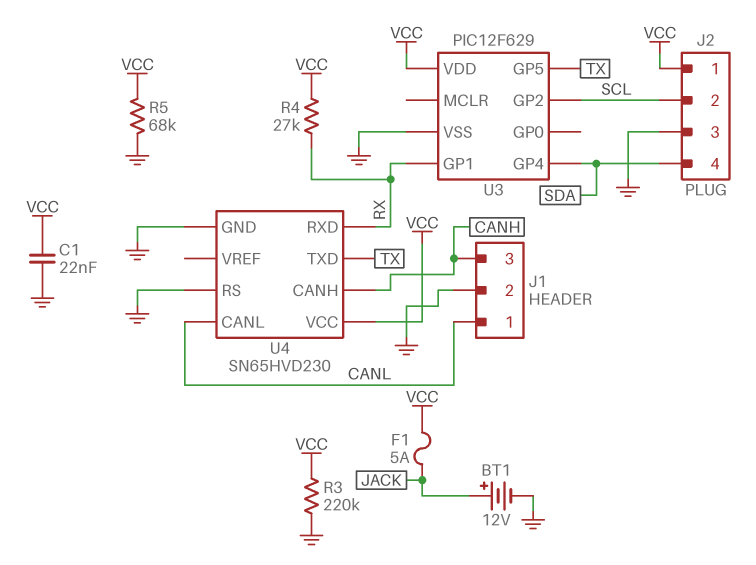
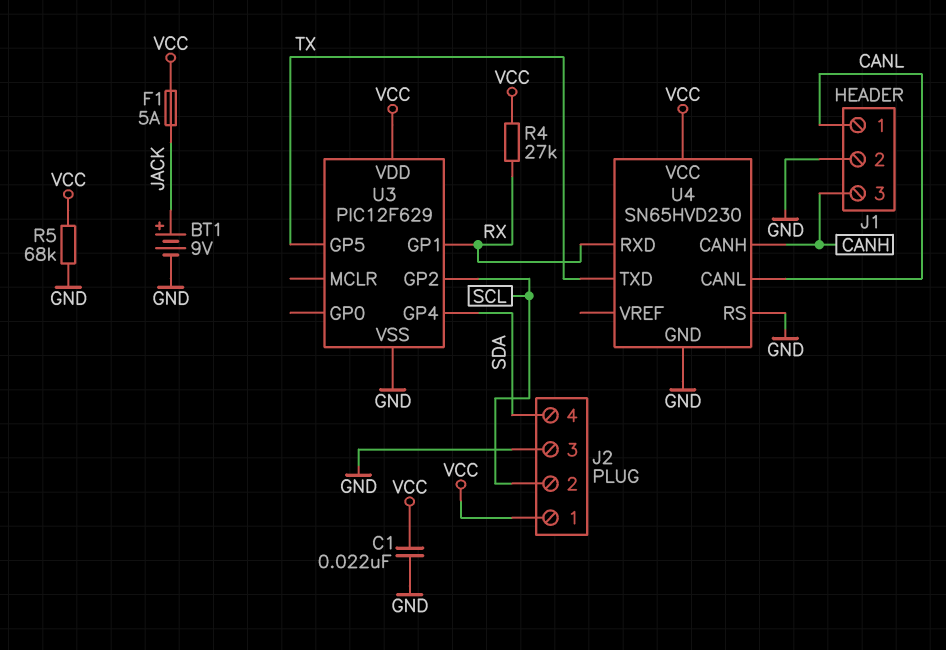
BT1: 12V (plus JACK, minus GND) -> 9V (plus JACK, minus GND)
R3: 220k (GND, VCC) -> none

